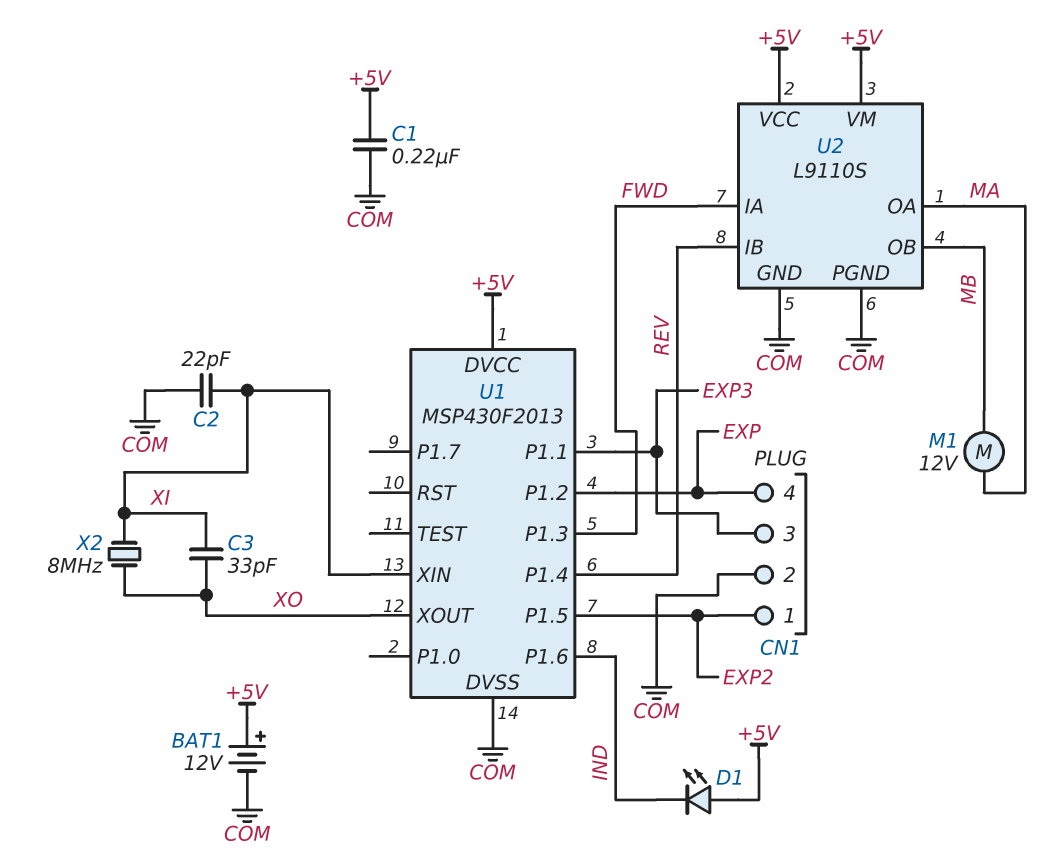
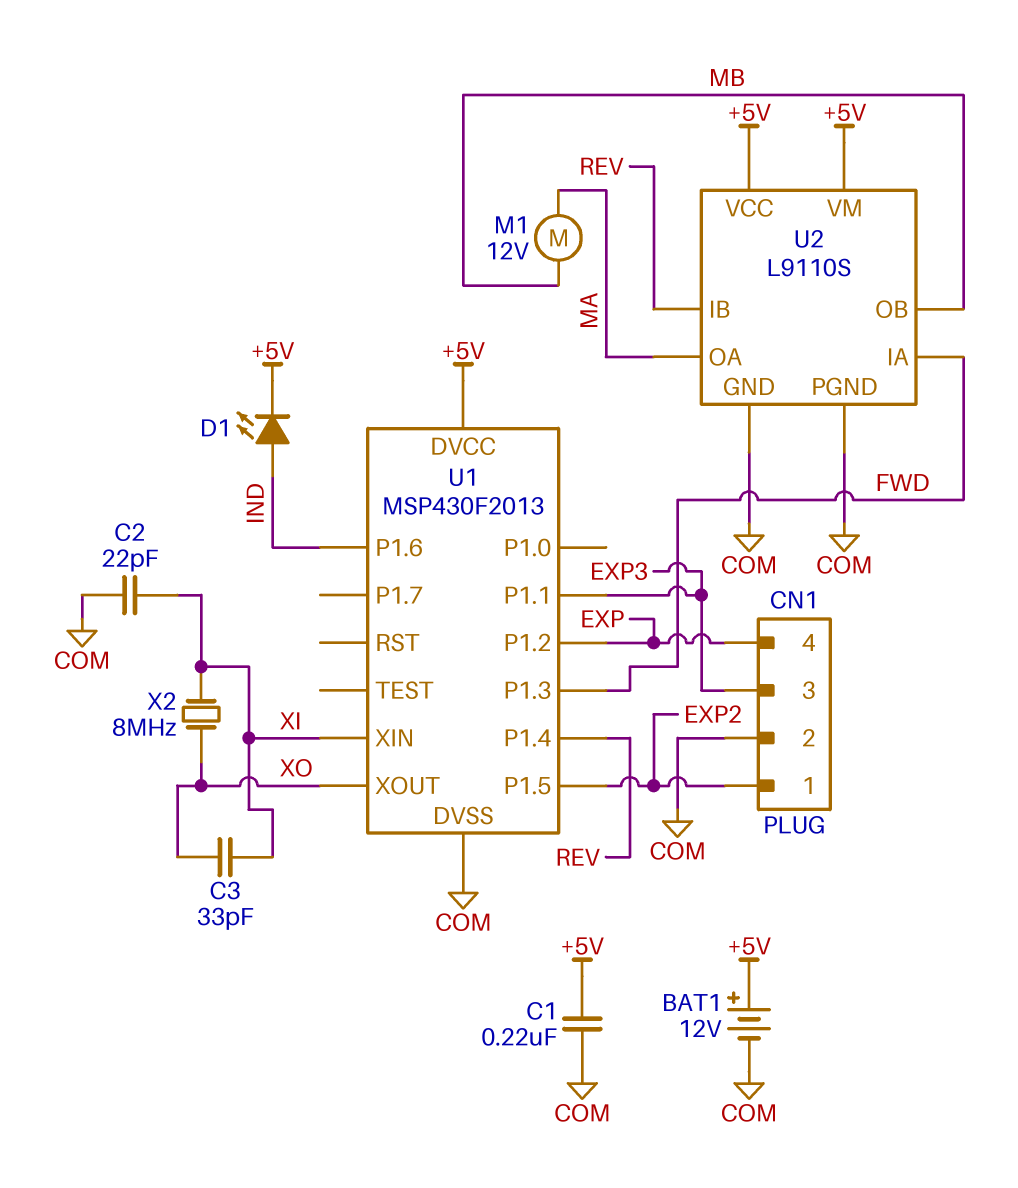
D1: LED (A +5V, K IND) -> LED (A IND, K +5V)

